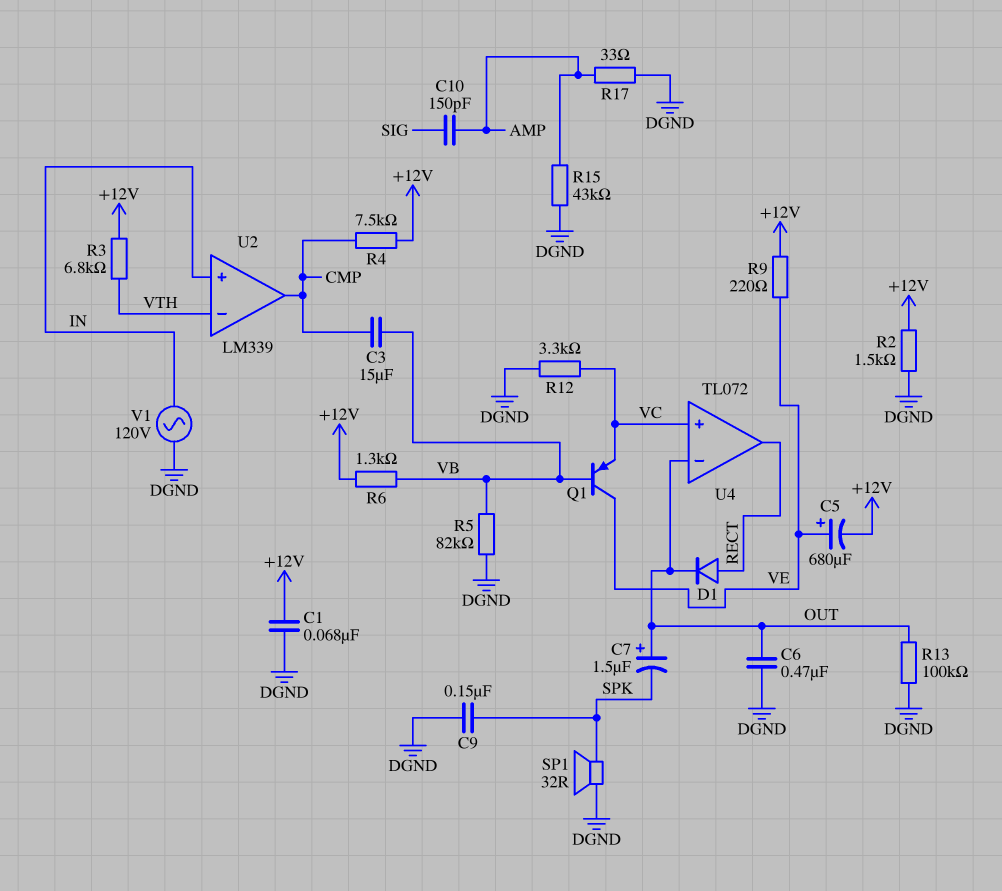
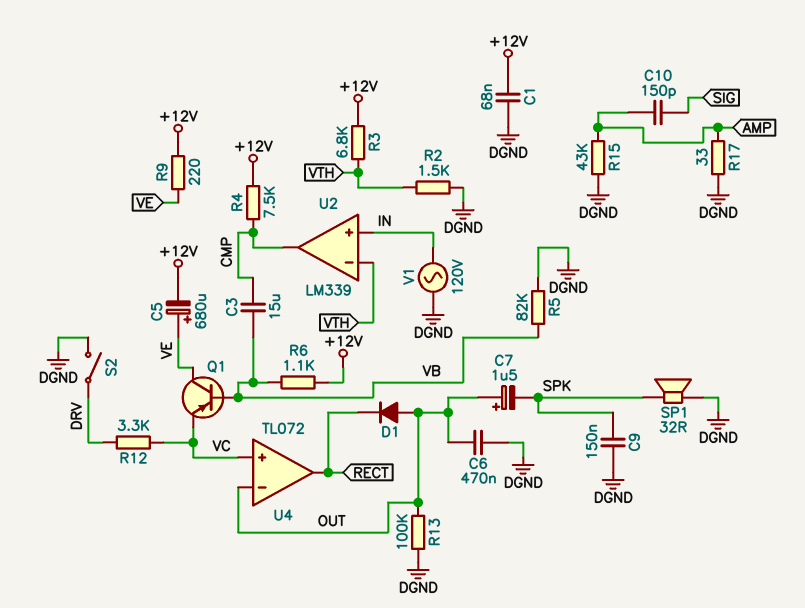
D1: diode (A RECT, K OUT) -> diode (A OUT, K RECT)
R2: 1.5k (+12V, DGND) -> 1.5k (DGND, VTH)
R6: 1.3k (+12V, VB) -> 1.1k (+12V, VB)
R12: 3.3k (DGND, VC) -> 3.3k (DRV, VC)
S2: none -> switch (DGND, DRV)

